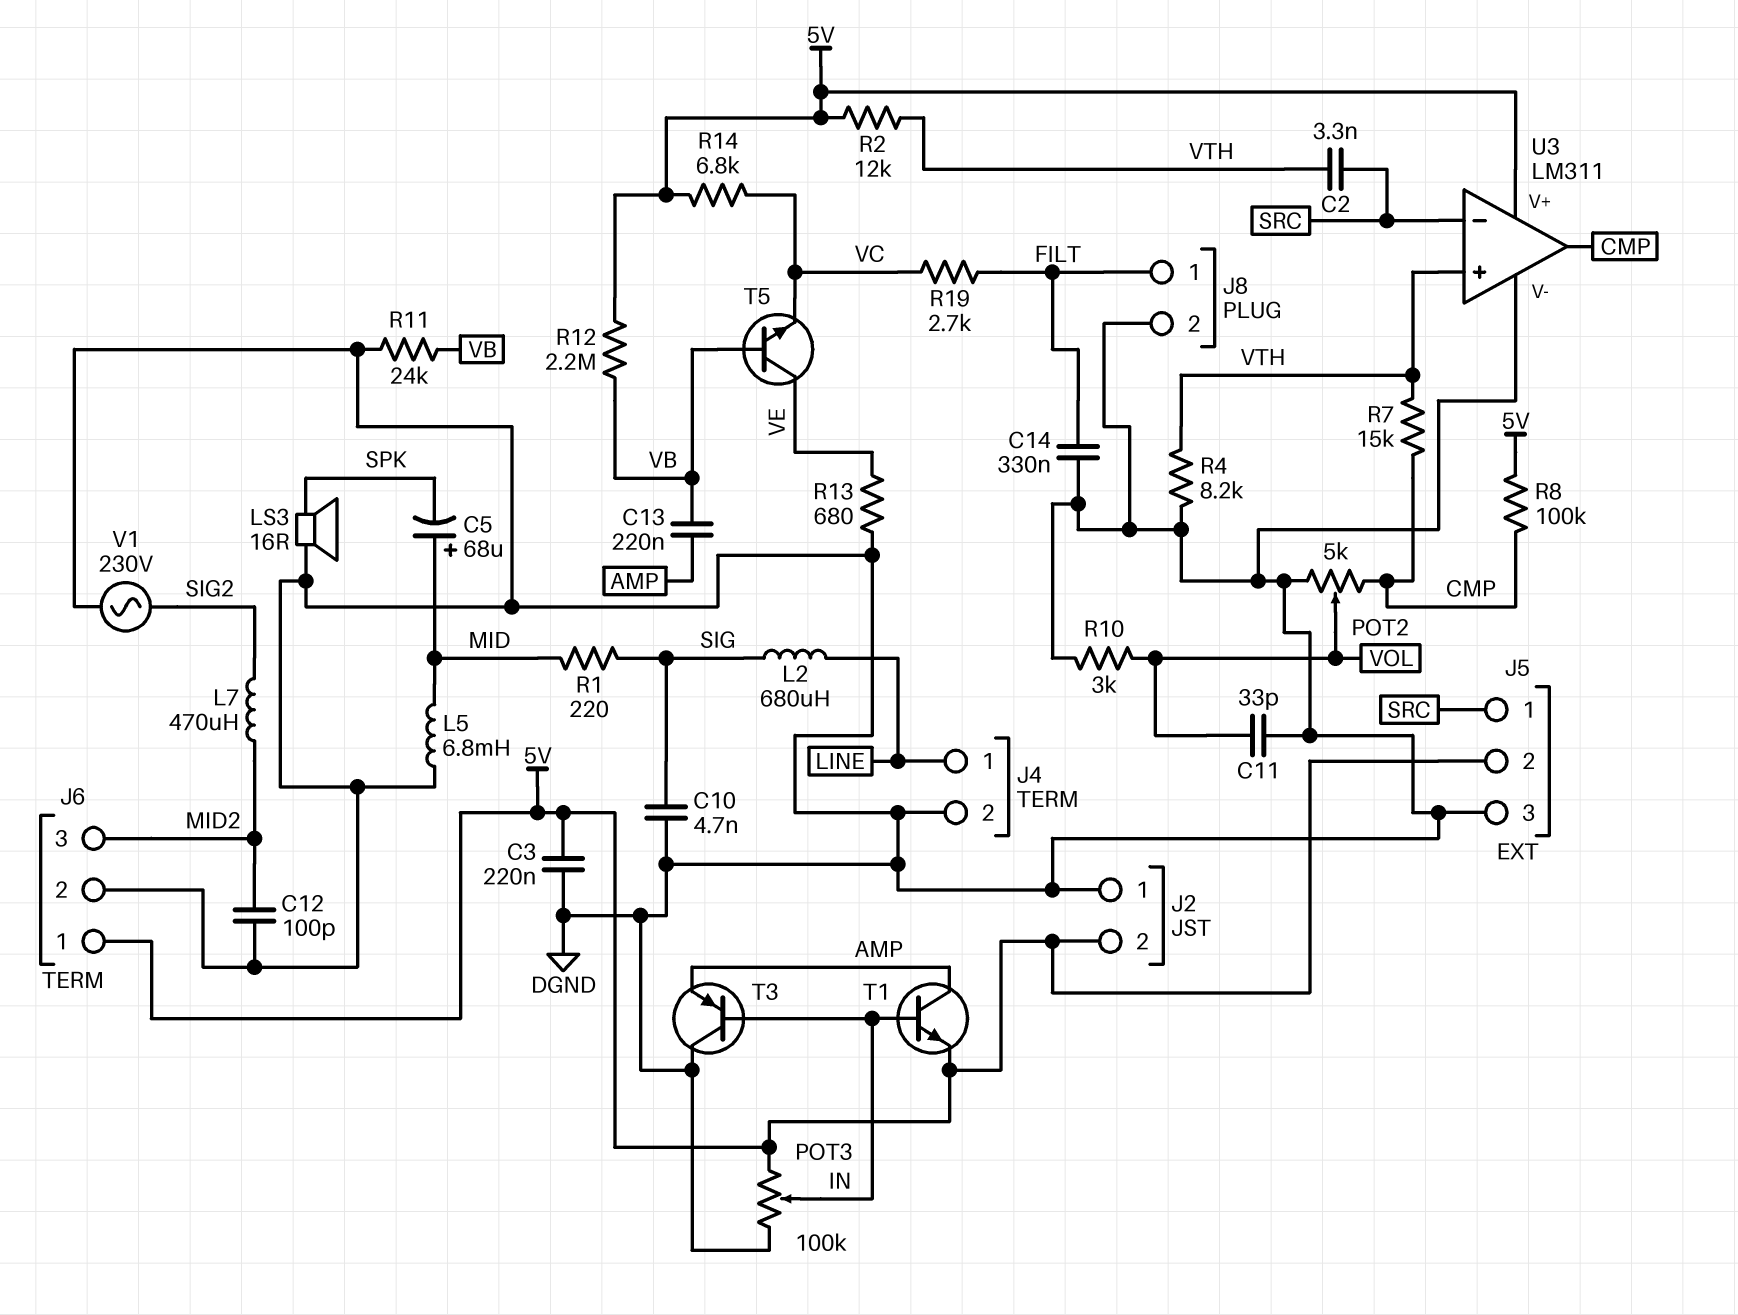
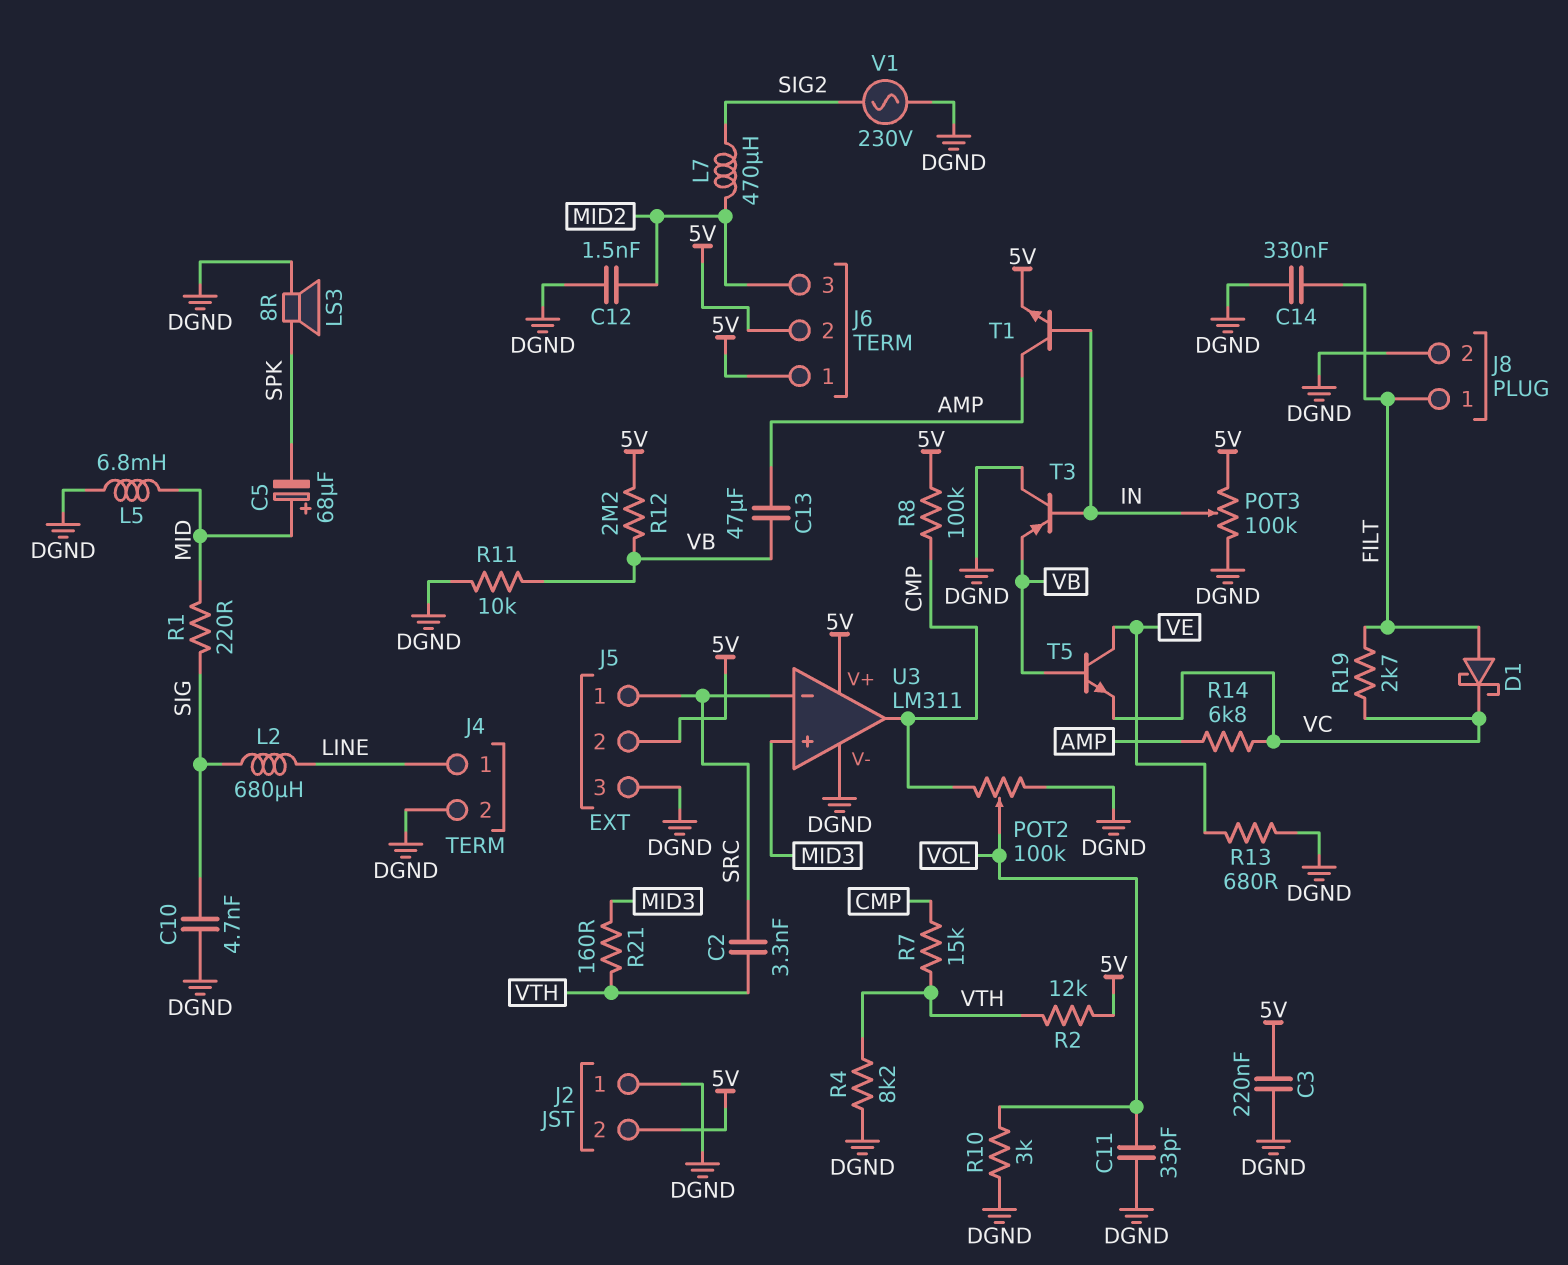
C12: 100pF (DGND, MID2) -> 1.5nF (DGND, MID2)
C13: 220nF (AMP, VB) -> 47uF (AMP, VB)
D1: none -> schottky (A FILT, K VC)
J6 pin 2: DGND -> 5V
LS3: speaker 16R (DGND, SPK) -> speaker 8R (DGND, SPK)
POT2: 5k (CMP, DGND, wiper VOL) -> 100k (CMP, DGND, wiper VOL)
R11: 24k (DGND, VB) -> 10k (DGND, VB)
R14: 6.8k (5V, VC) -> 6.8k (AMP, VC)
R21: none -> 160 (MID3, VTH)
T3: PNP (B IN, C DGND, E AMP) -> PNP (B IN, C DGND, E VB)
U3 pin in+: VTH -> MID3

